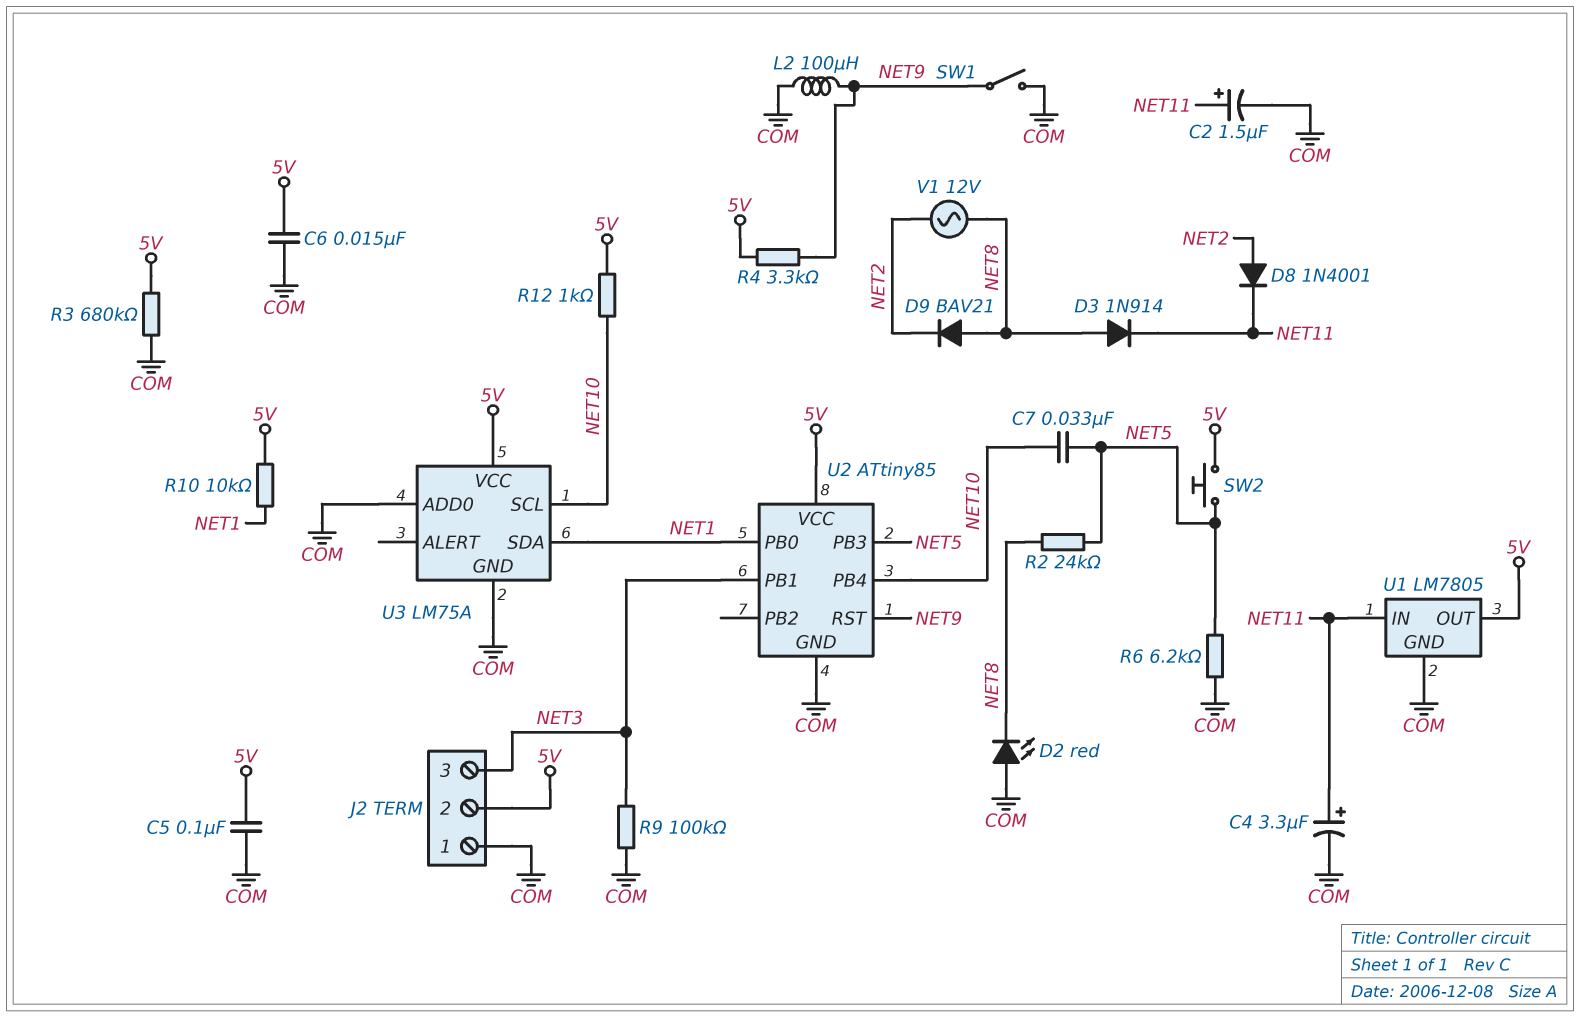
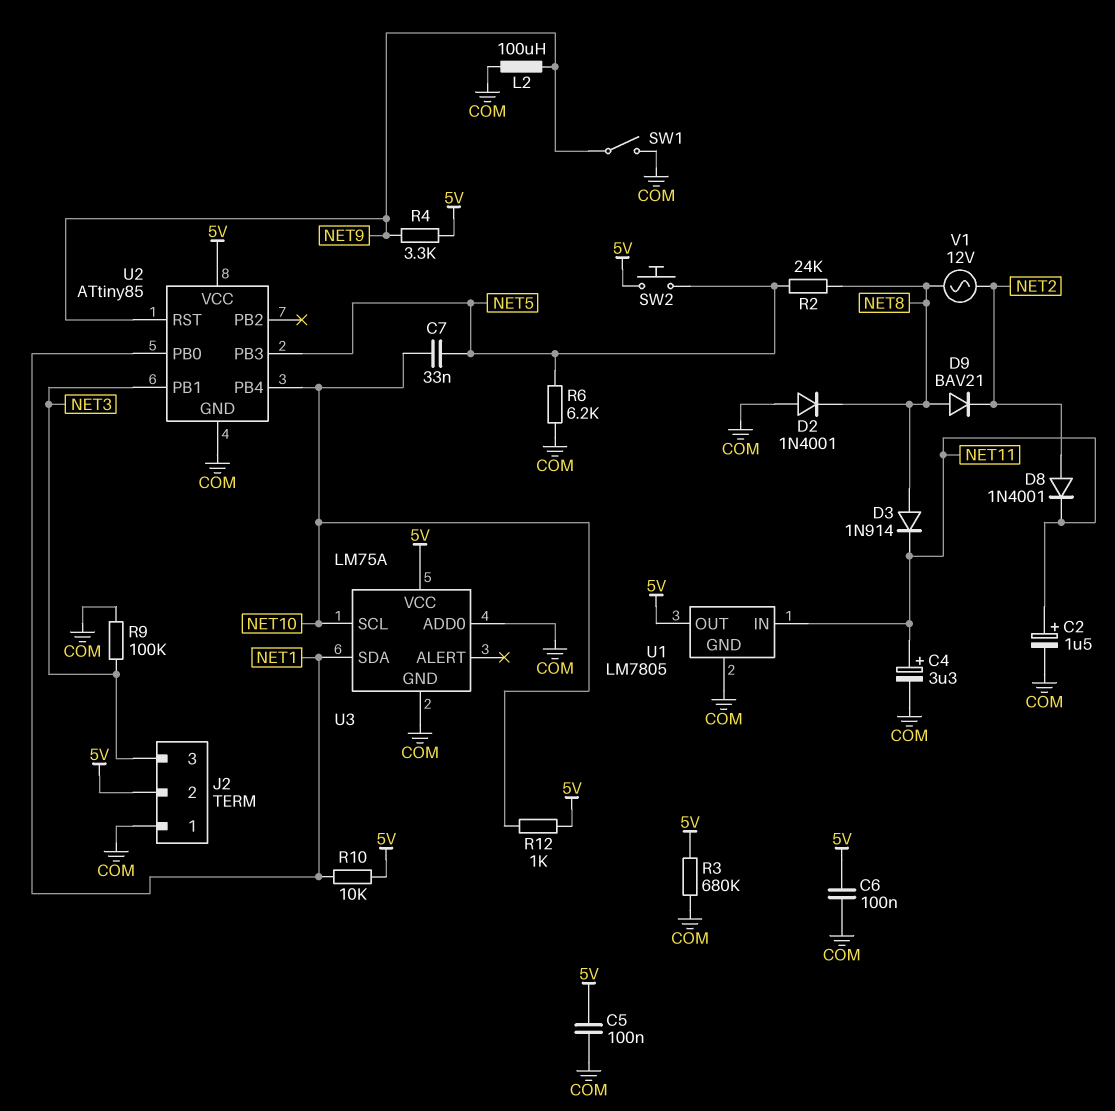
C6: 15nF (5V, COM) -> 100nF (5V, COM)
D2: LED red (A COM, K NET8) -> diode 1N4001 (A COM, K NET8)

